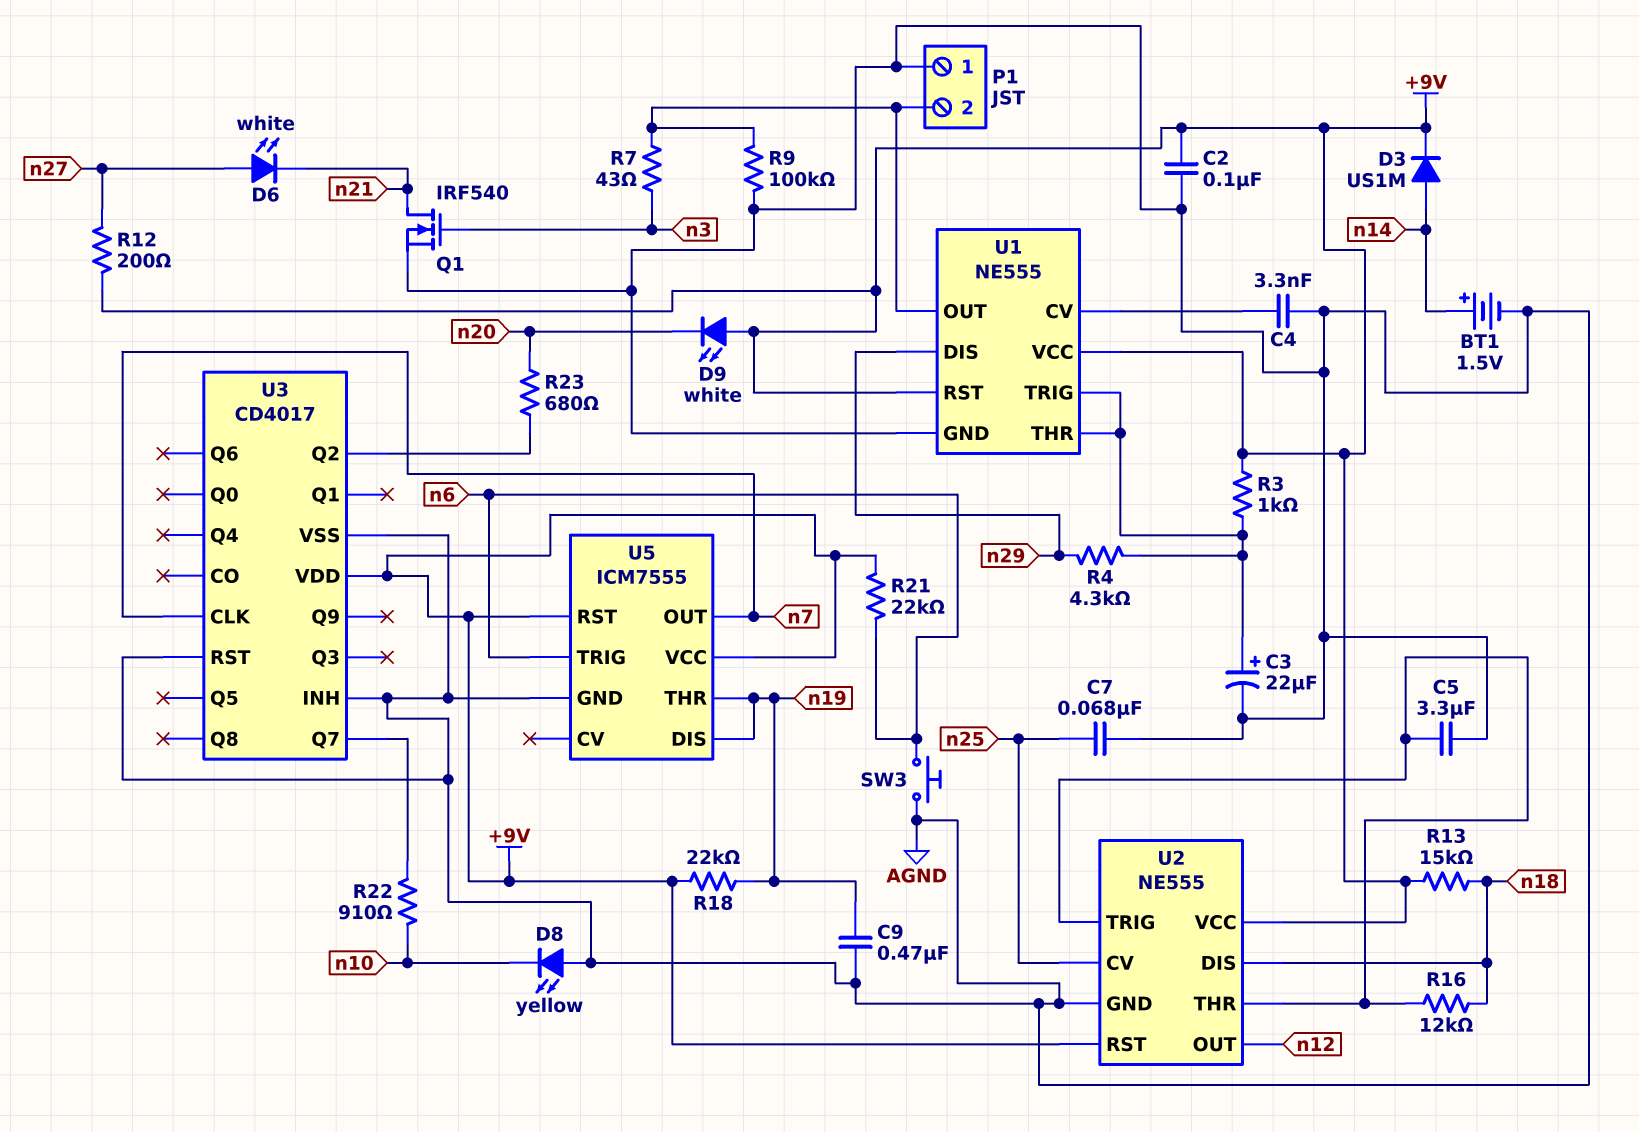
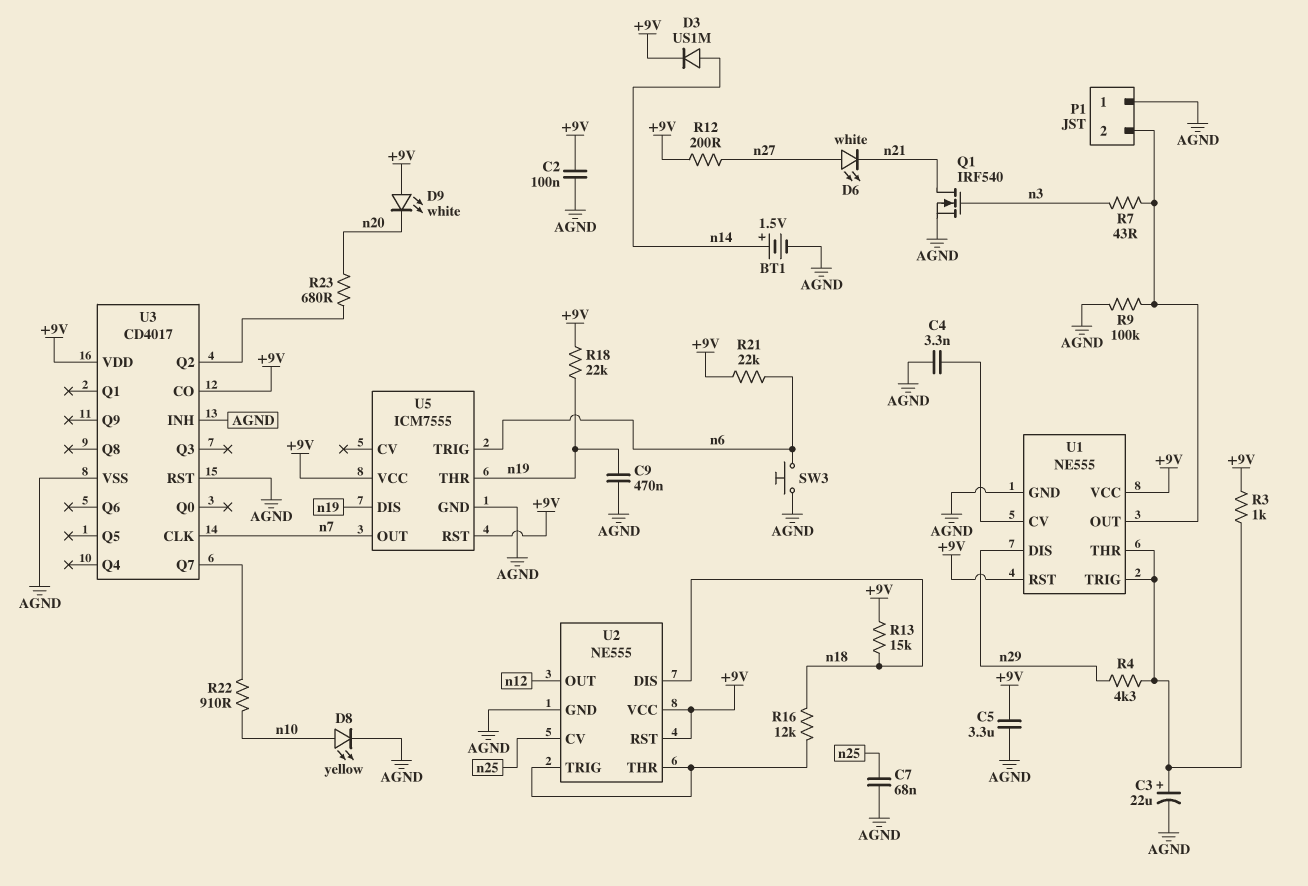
C5: 3.3uF (AGND, U2/THR) -> 3.3uF (+9V, AGND)
D8: LED yellow (A AGND, K n10) -> LED yellow (A n10, K AGND)
U3 pin CO: none -> +9V

